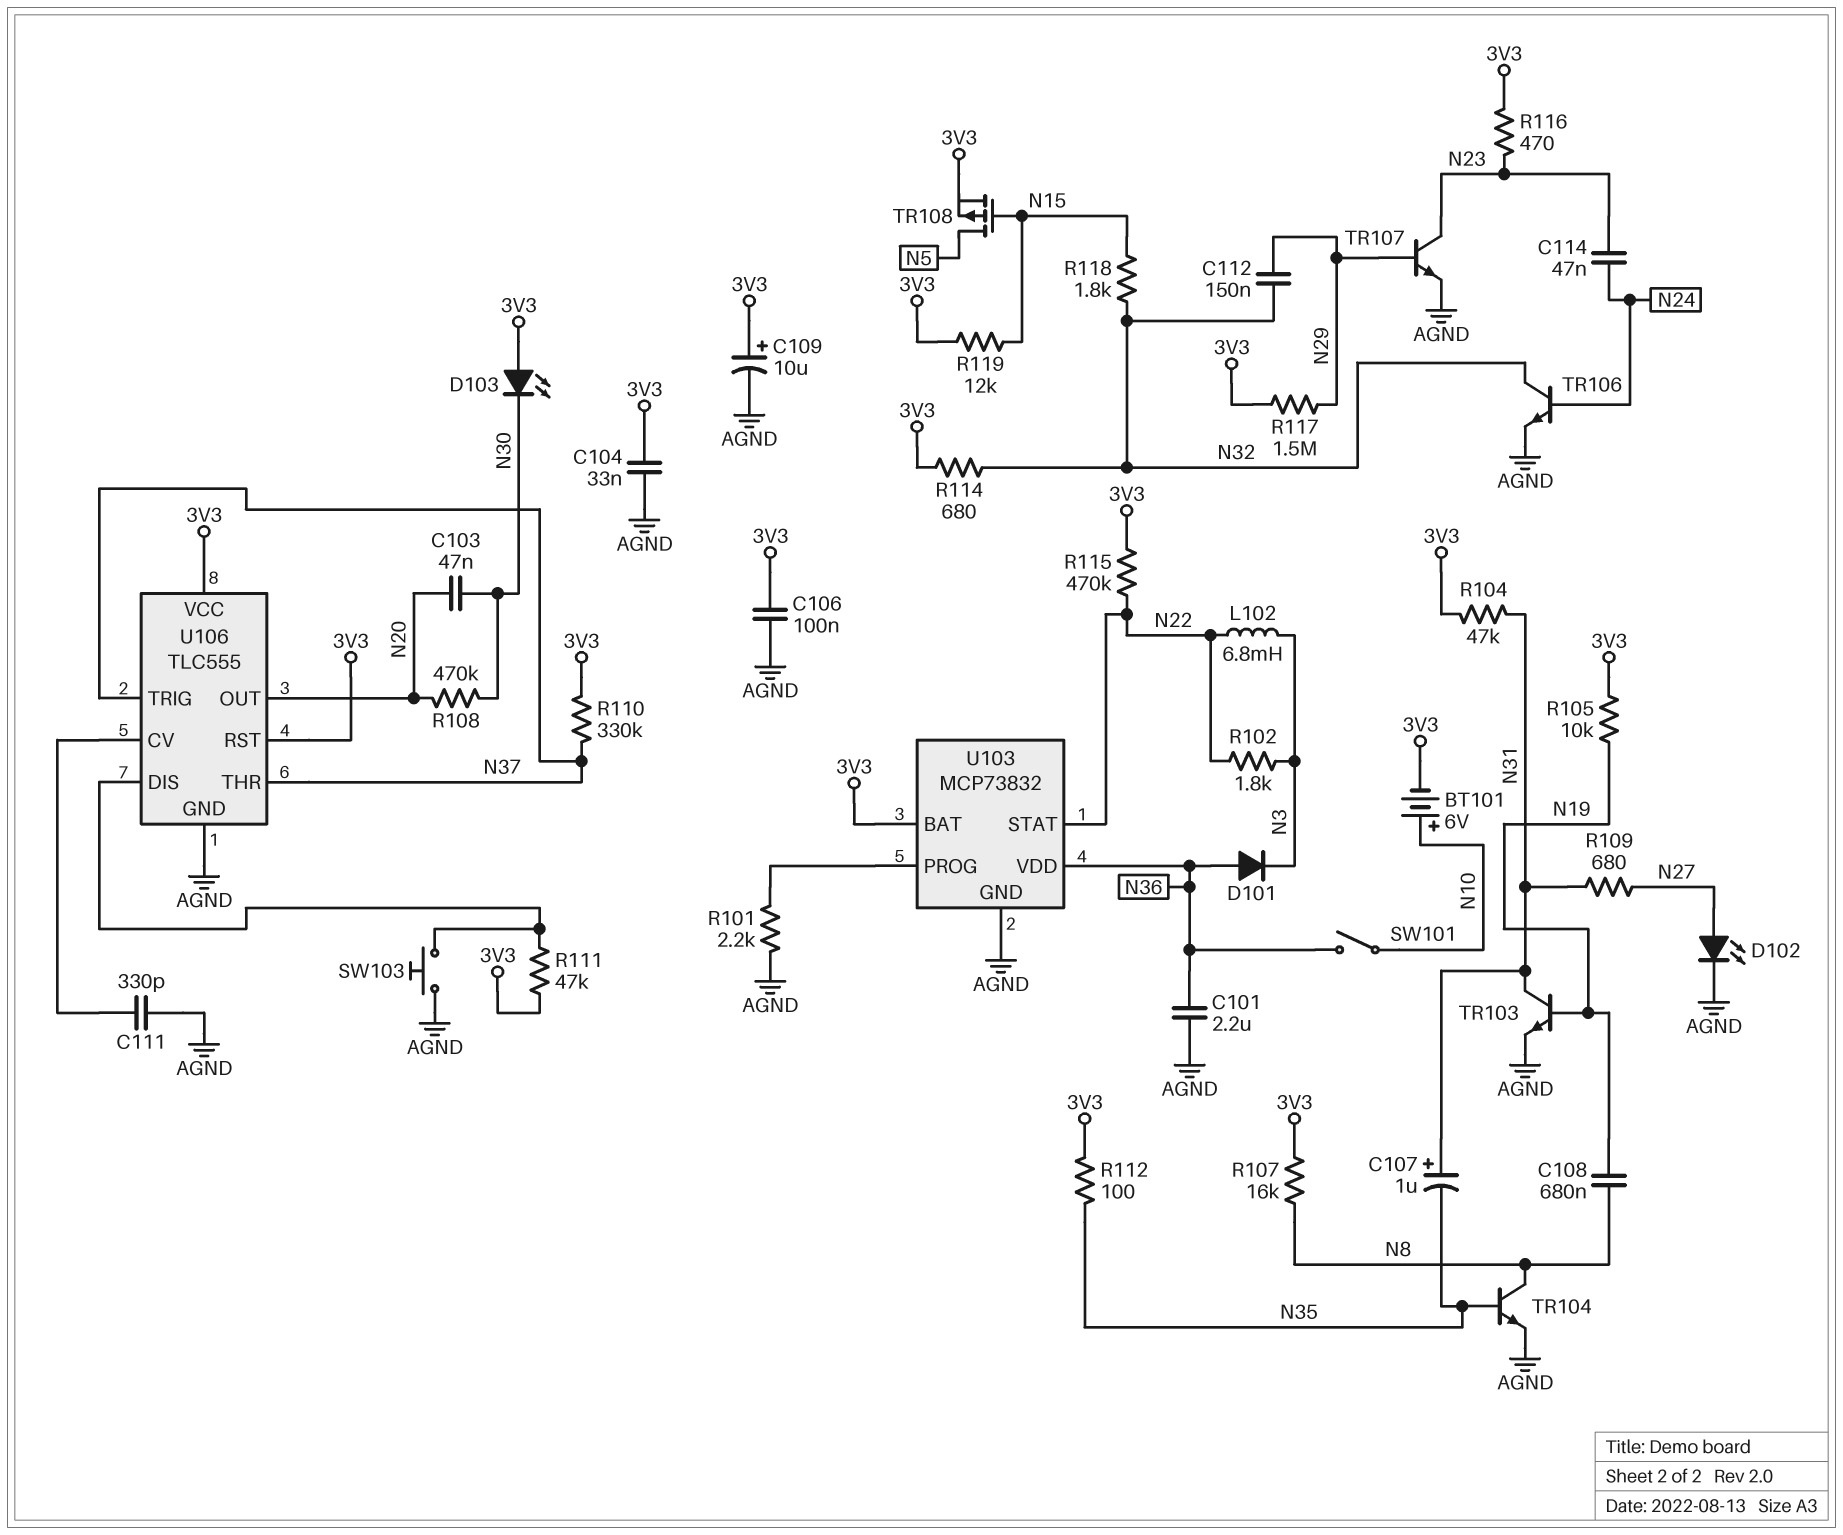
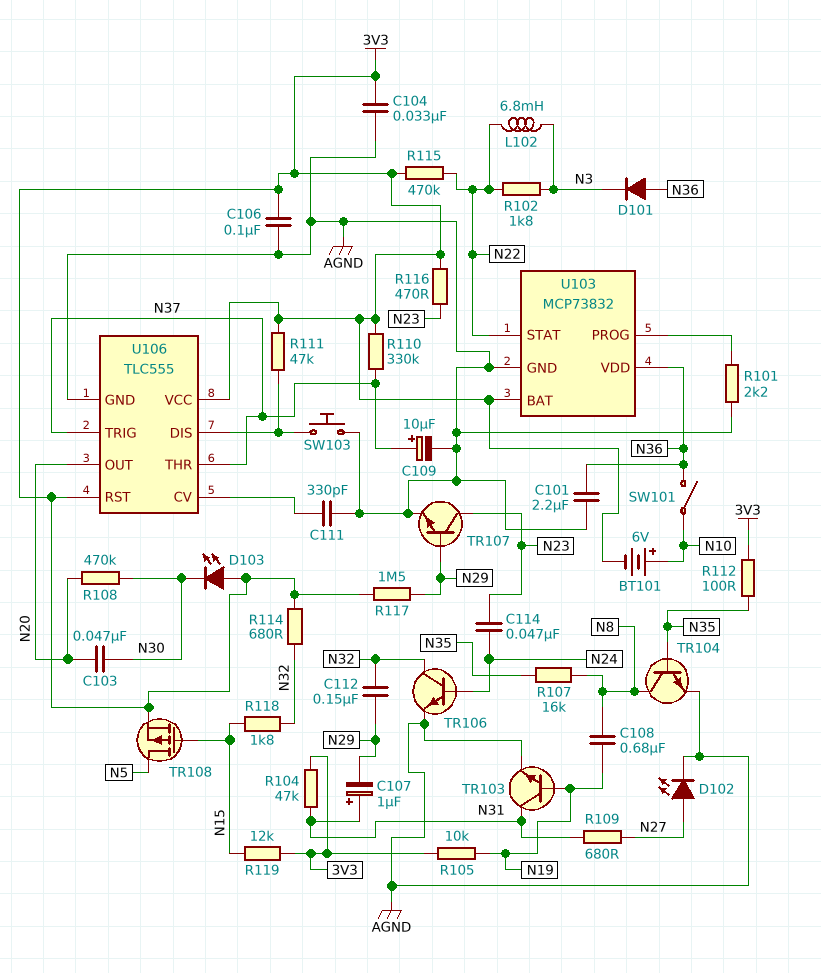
C107: 1uF (plus N31, minus N35) -> 1uF (plus N31, minus N29)
C109: 10uF (plus 3V3, minus AGND) -> 10uF (plus N37, minus AGND)
R107: 16k (3V3, N8) -> 16k (N8, N35)

